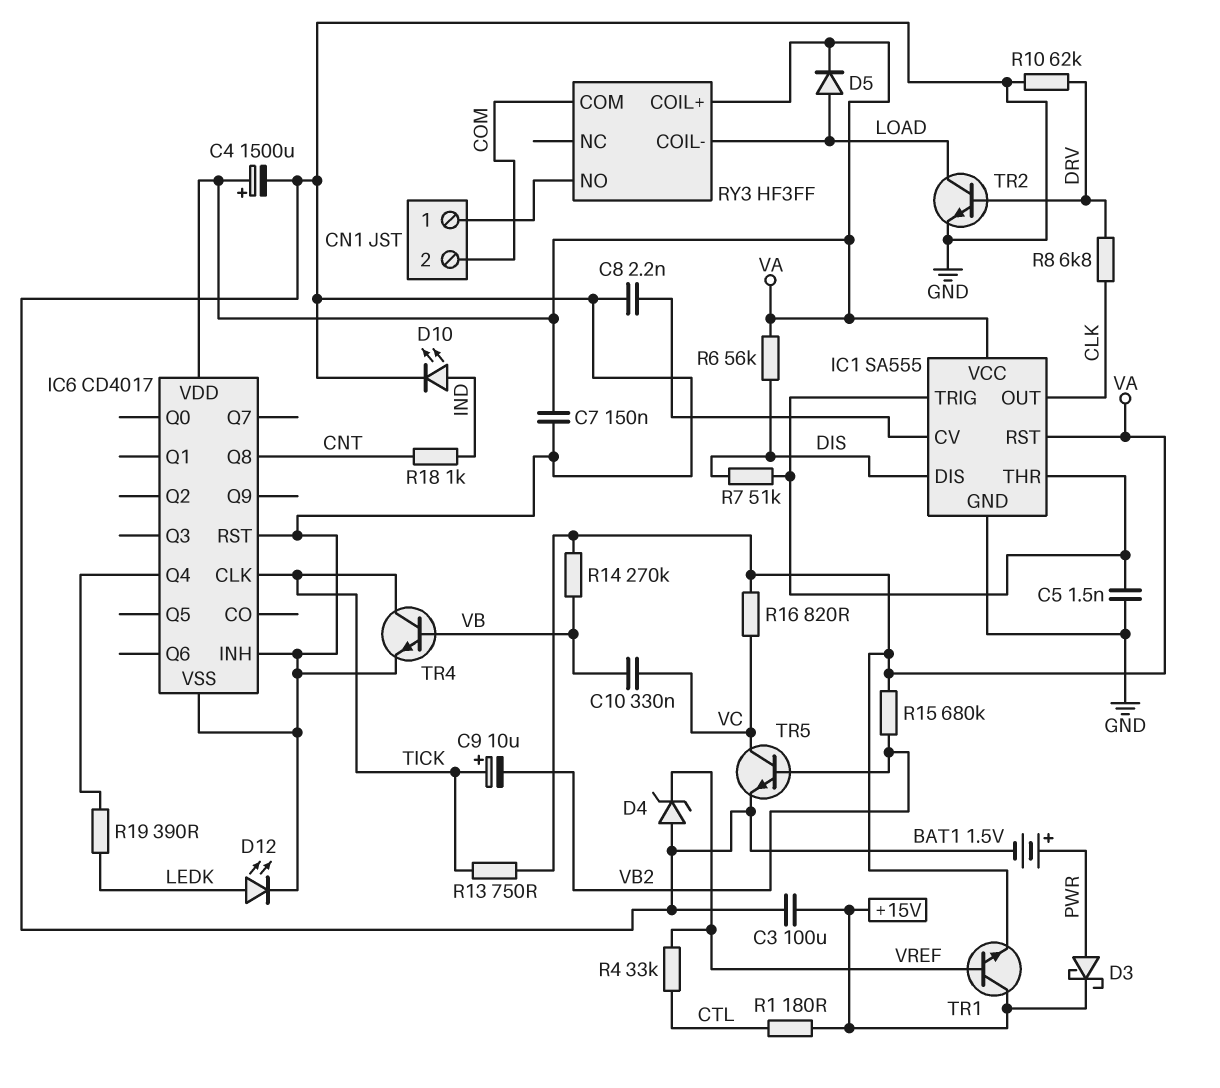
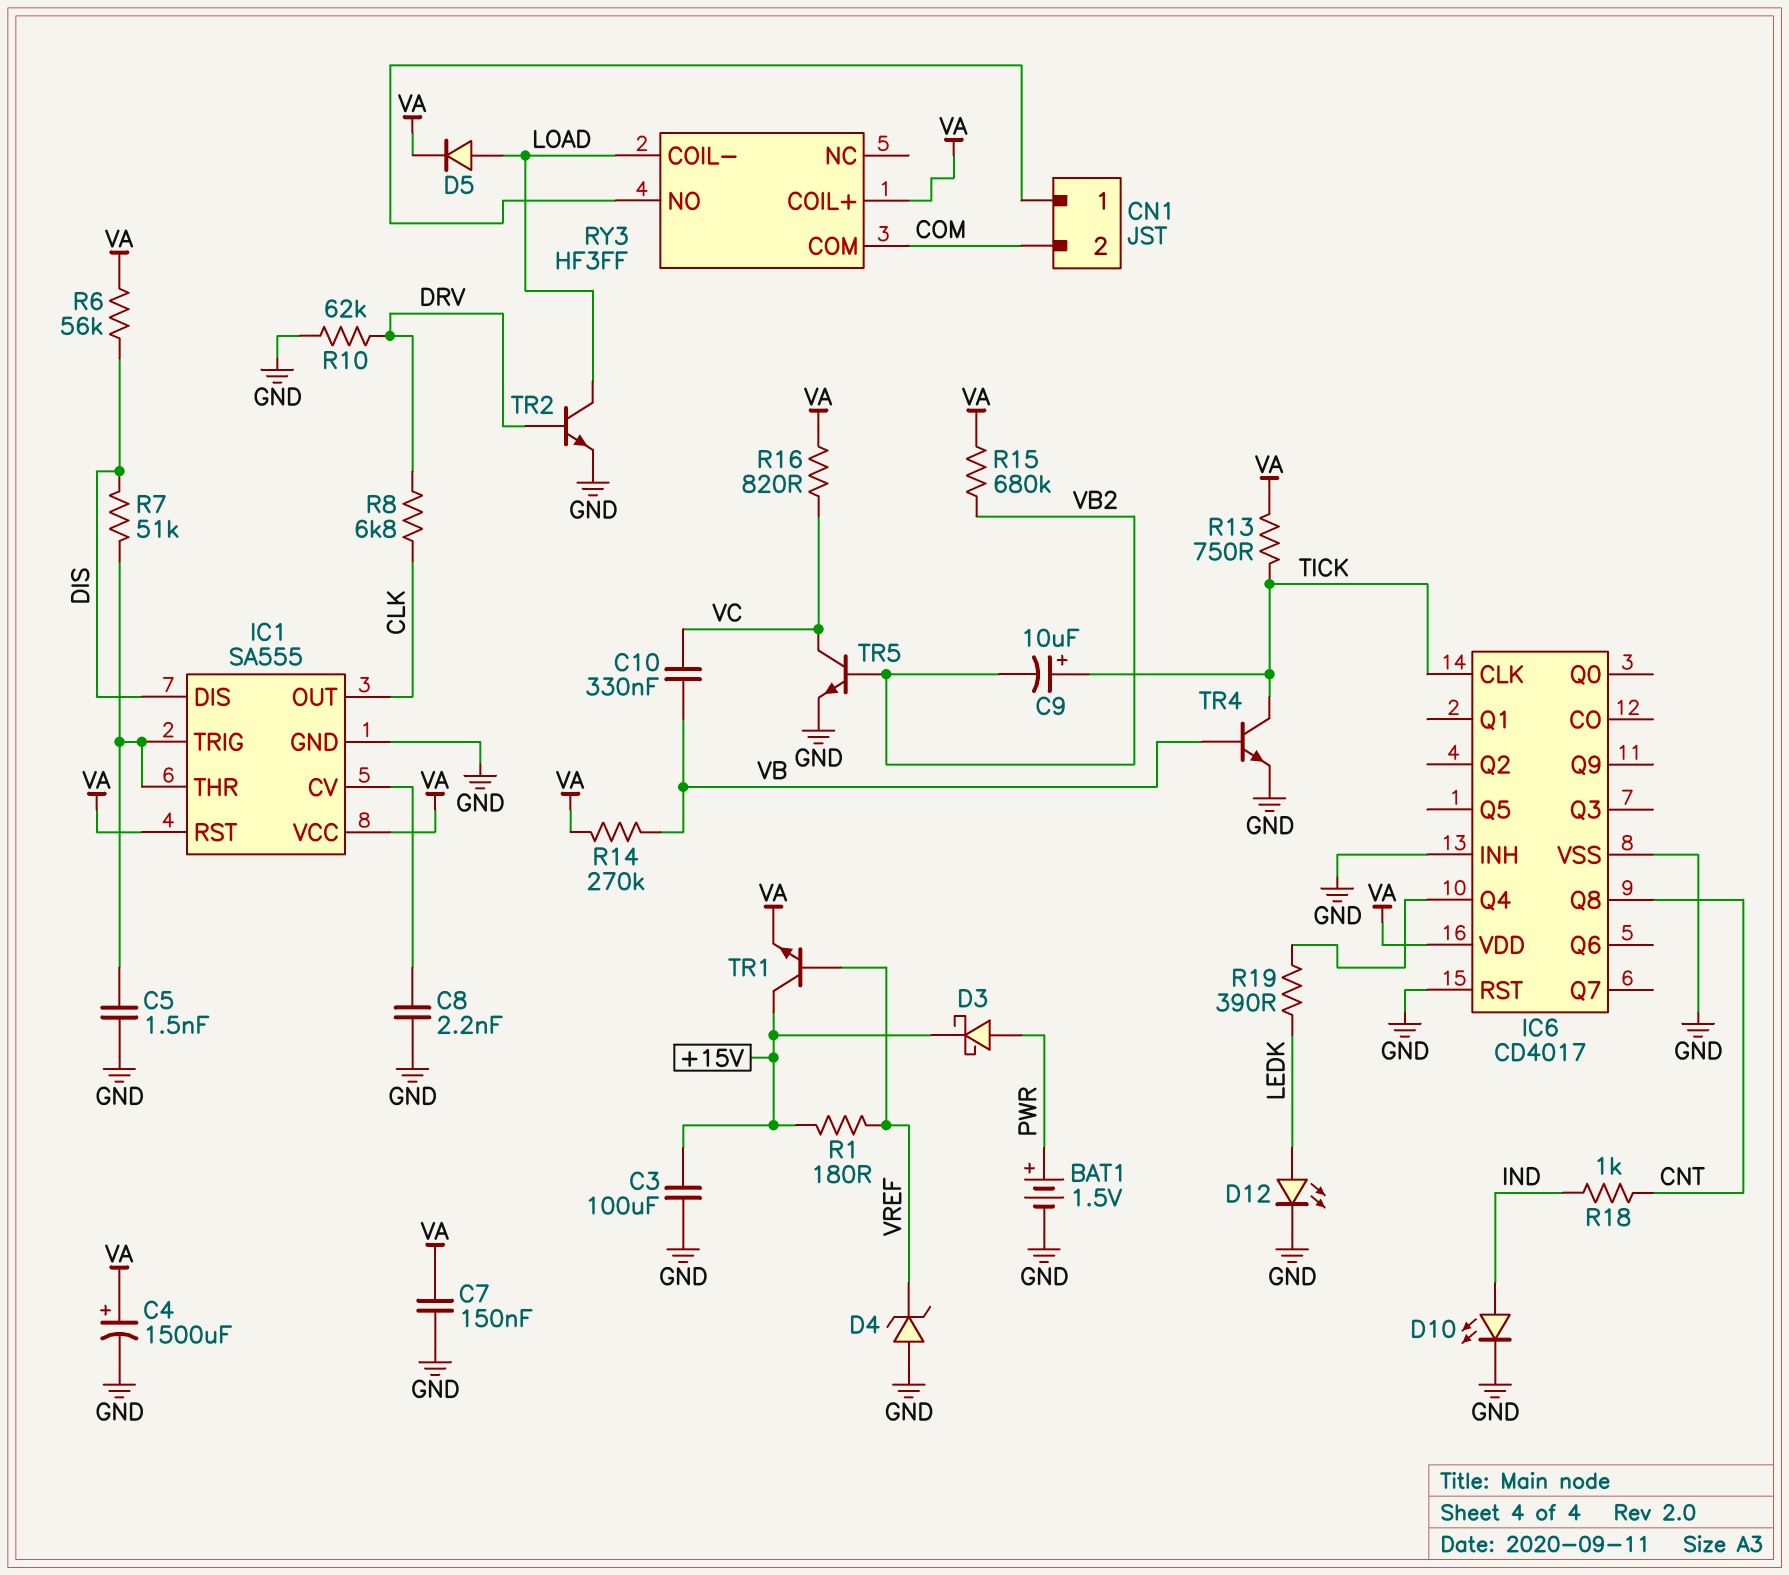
R1: 180 (+15V, CTL) -> 180 (+15V, VREF)
R4: 33k (CTL, VREF) -> none

